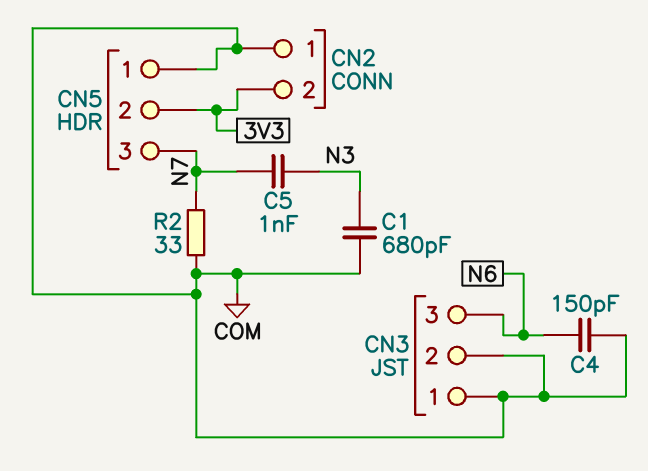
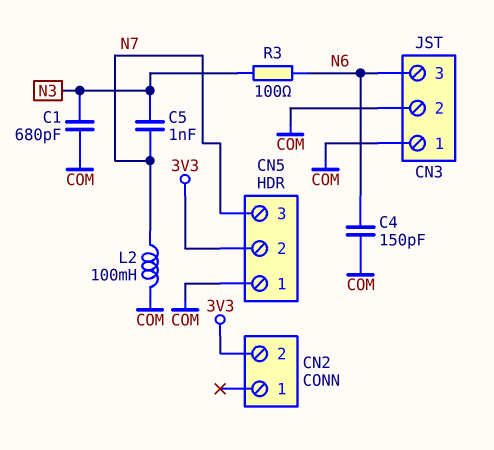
CN2 pin 1: COM -> none
L2: none -> 100mH (COM, N7)
R2: 33 (COM, N7) -> none
R3: none -> 100 (N3, N6)

